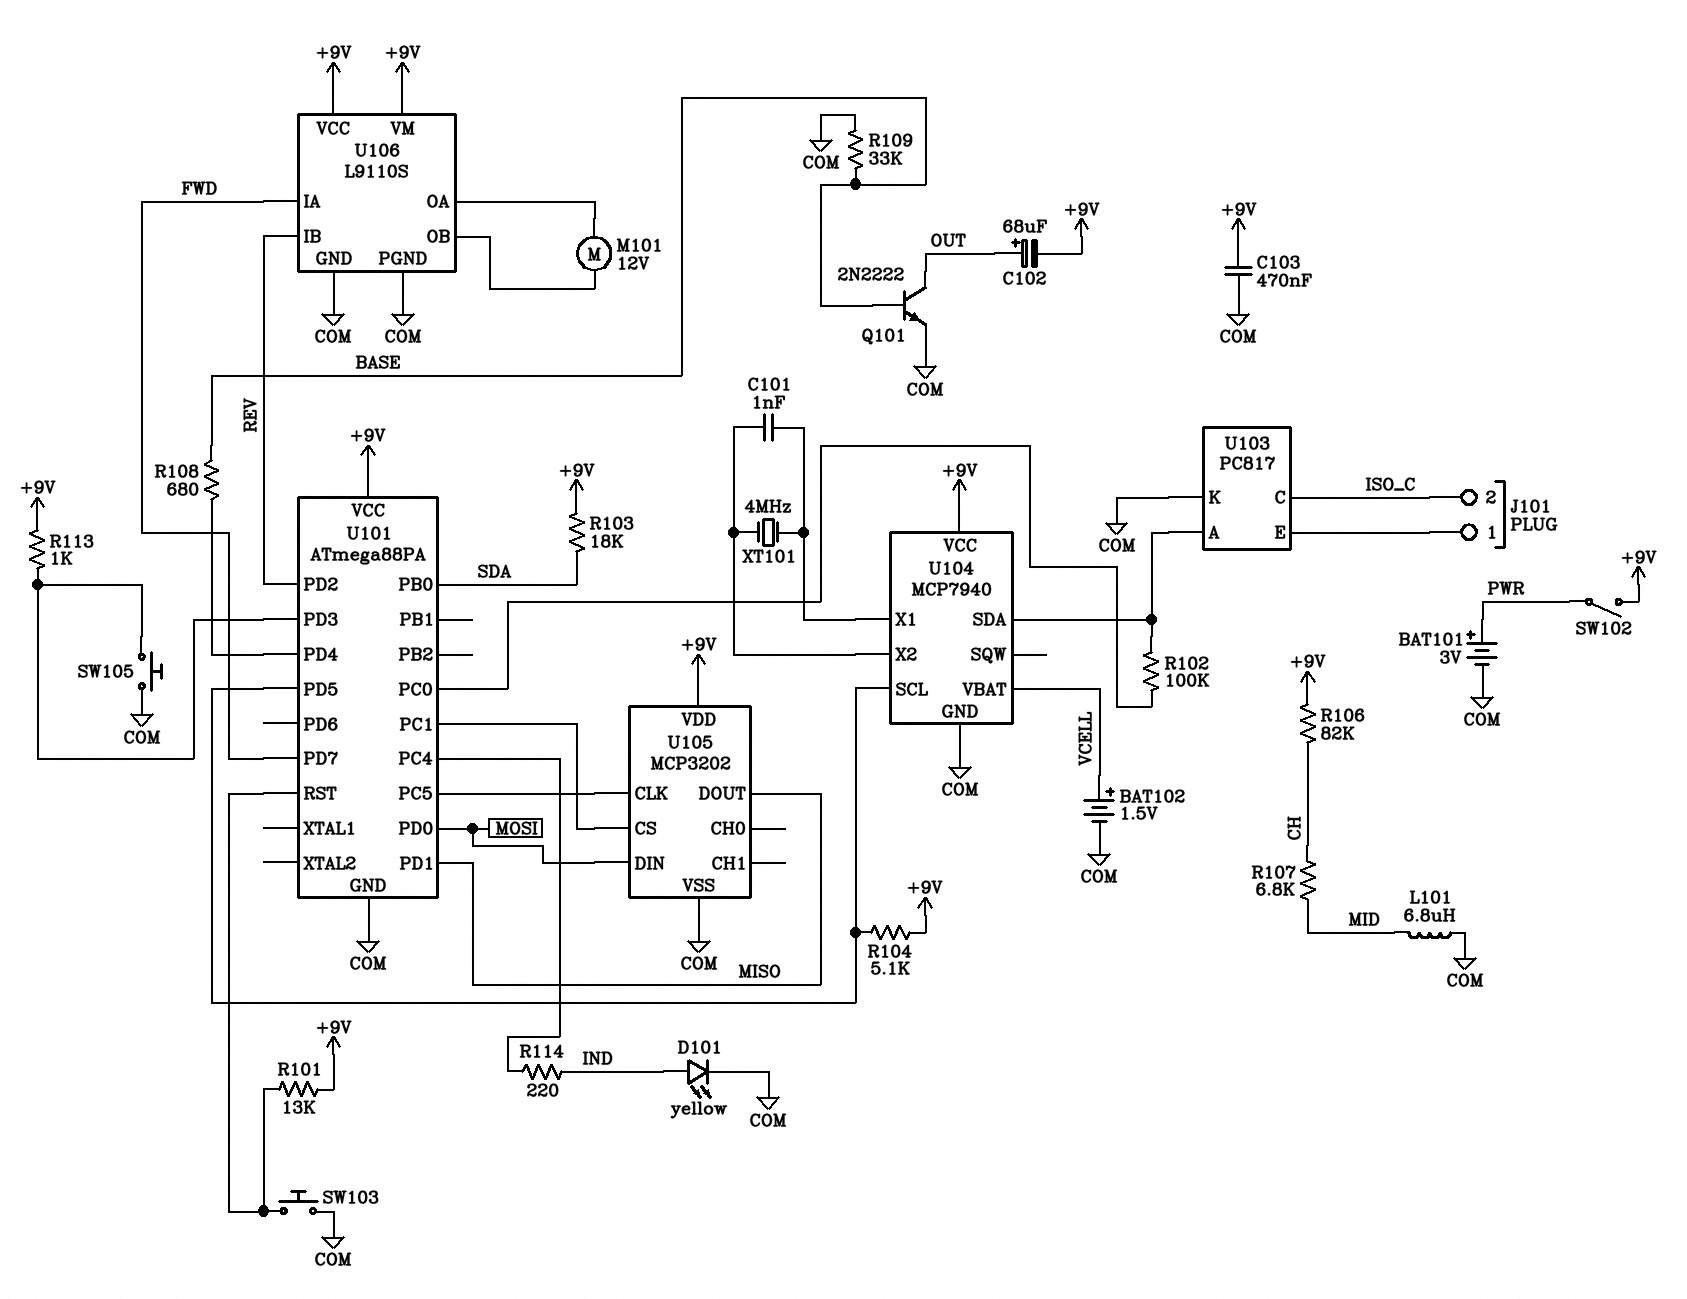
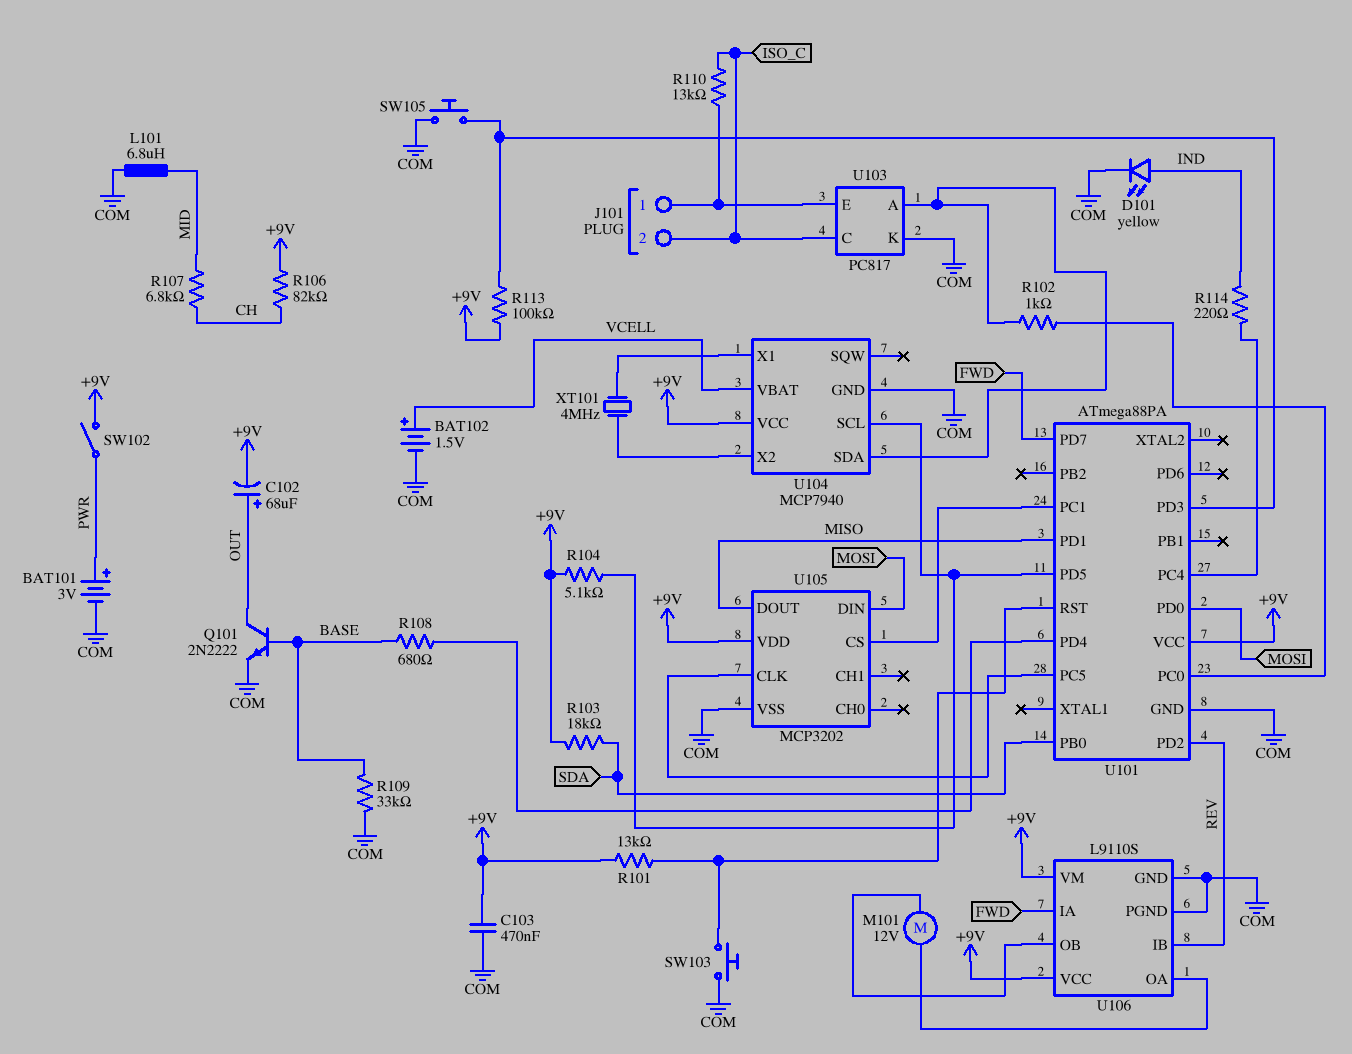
C101: 1nF (U104/X1, U104/X2) -> none
R102: 100k (U101/PC0, U103/A) -> 1k (U101/PC0, U103/A)
R110: none -> 13k (ISO_C, J101/1)
R113: 1k (+9V, U101/PD3) -> 100k (+9V, U101/PD3)

